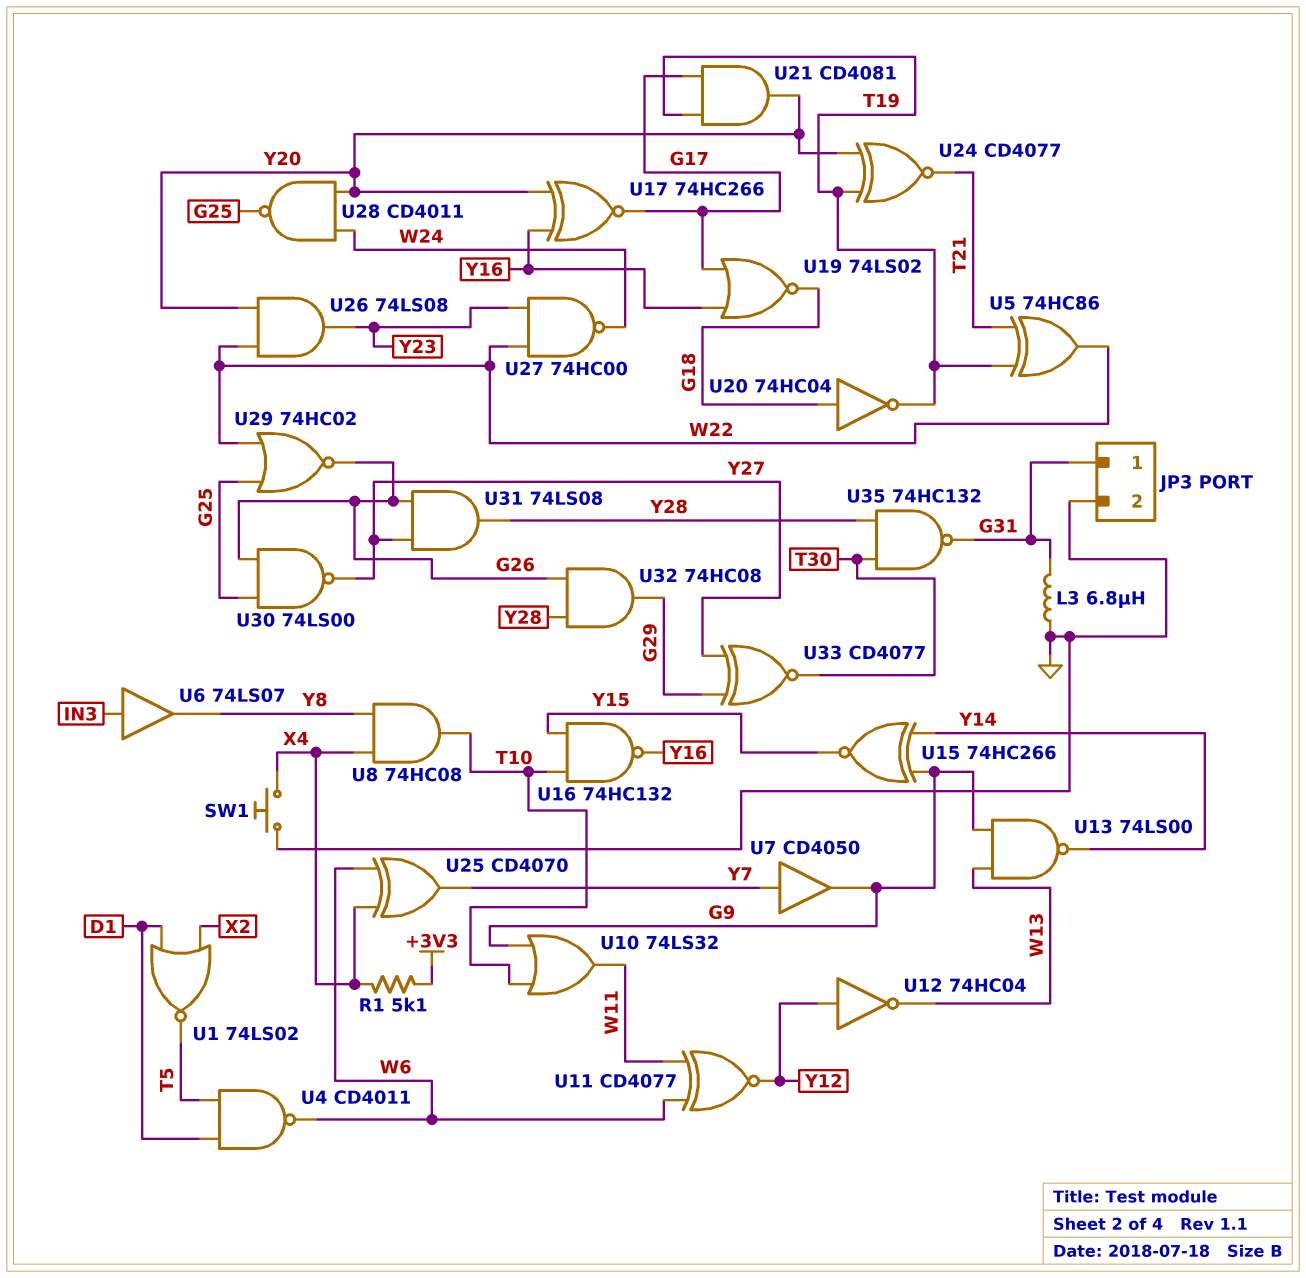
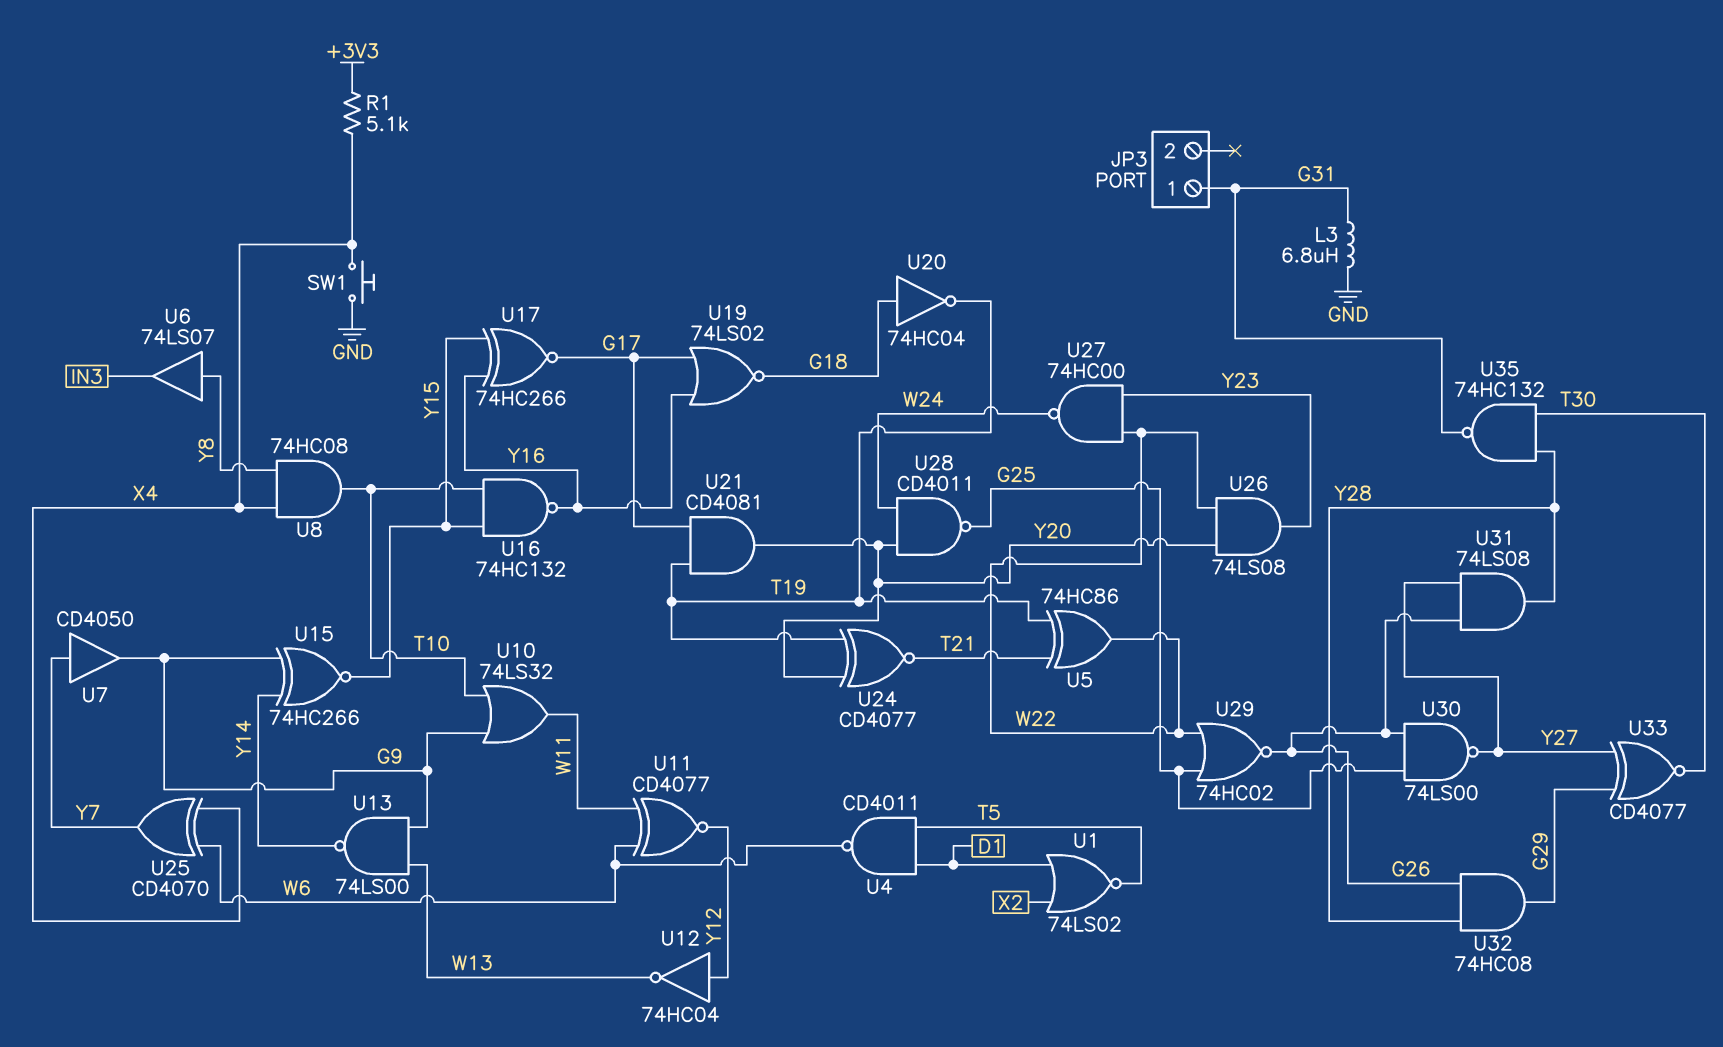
JP3 pin 2: GND -> none
U6: buffer 74LS07 (in IN3, out Y8) -> buffer 74LS07 (in Y8, out IN3)
U17: XNOR 74HC266 (in Y16, in Y20, out G17) -> XNOR 74HC266 (in Y15, in Y16, out G17)

